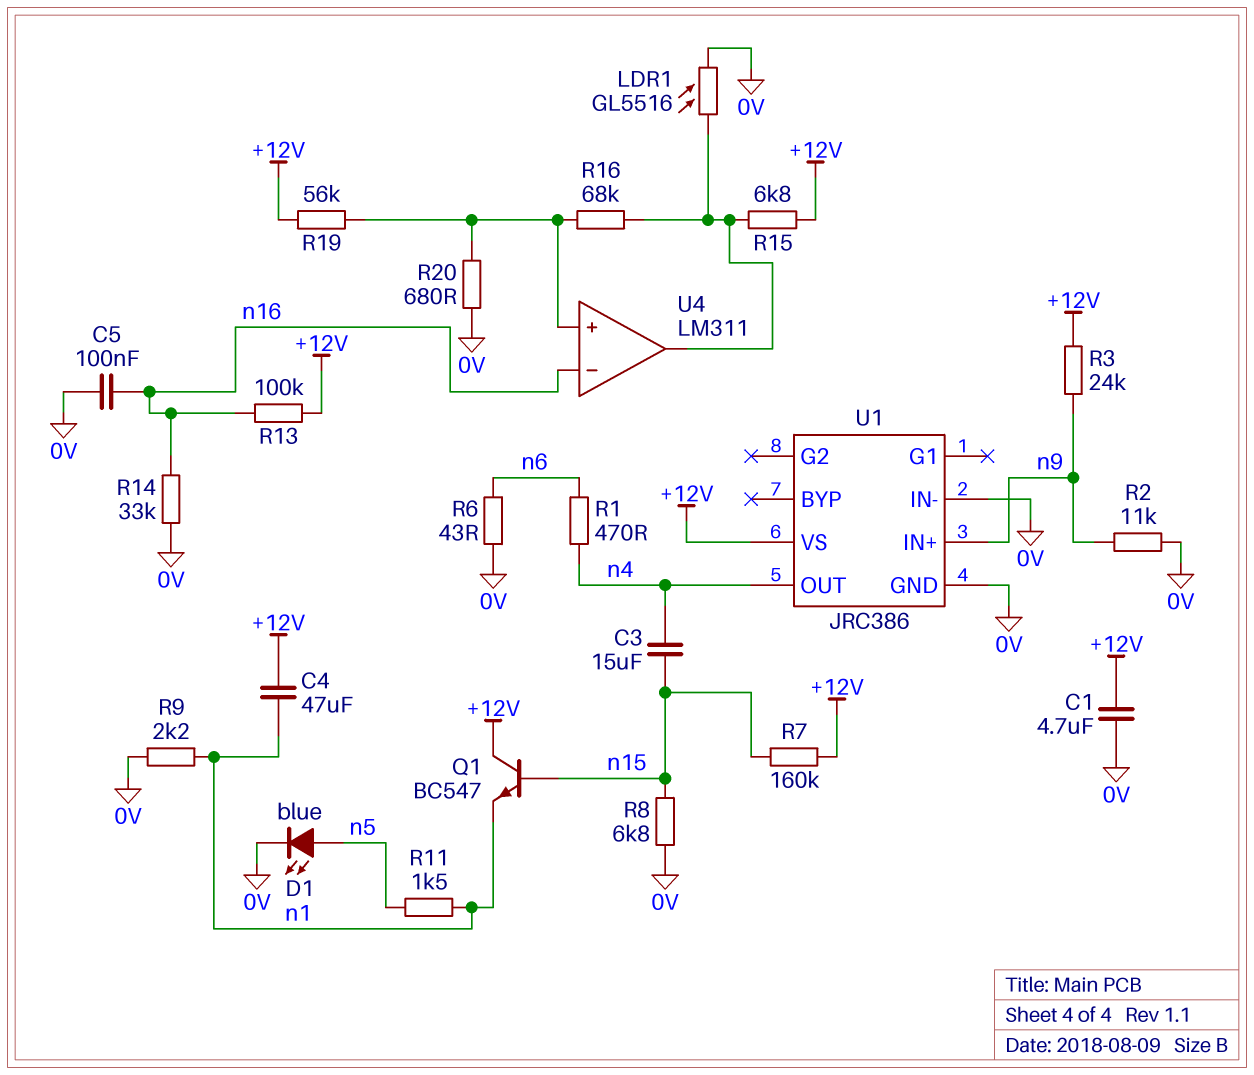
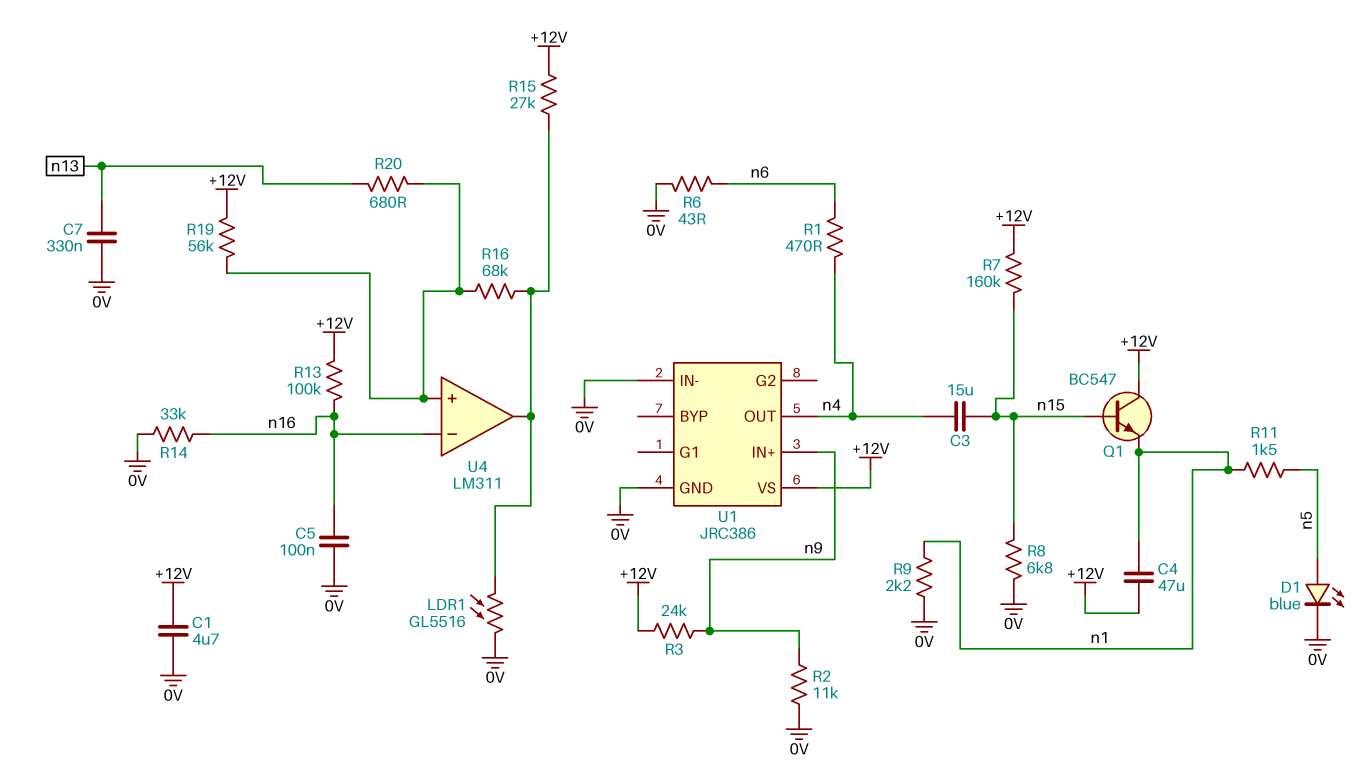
C7: none -> 330nF (0V, n13)
R15: 6.8k (+12V, U4/out) -> 27k (+12V, U4/out)
R20: 680 (0V, U4/in+) -> 680 (U4/in+, n13)

